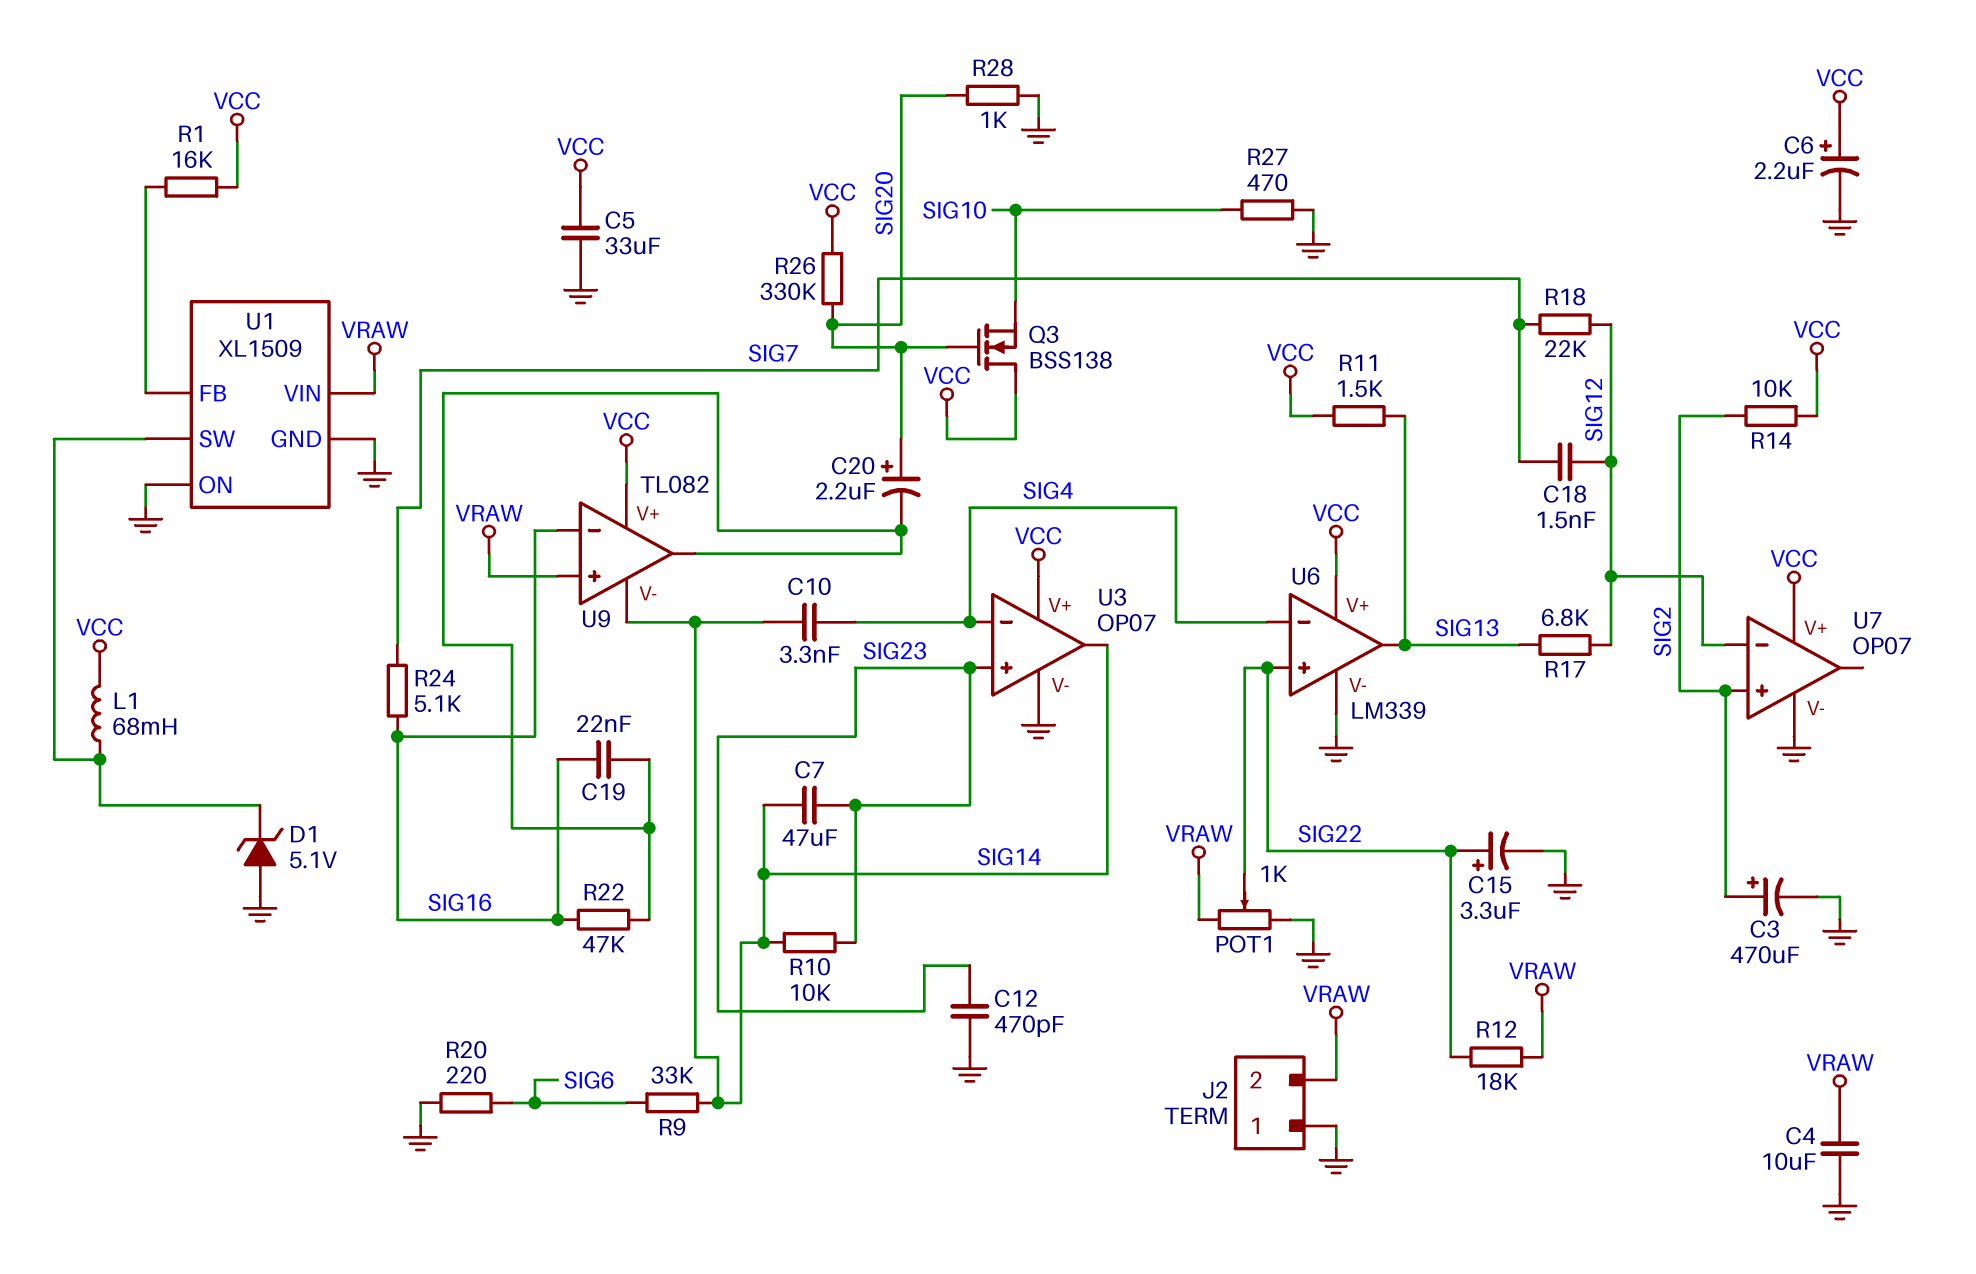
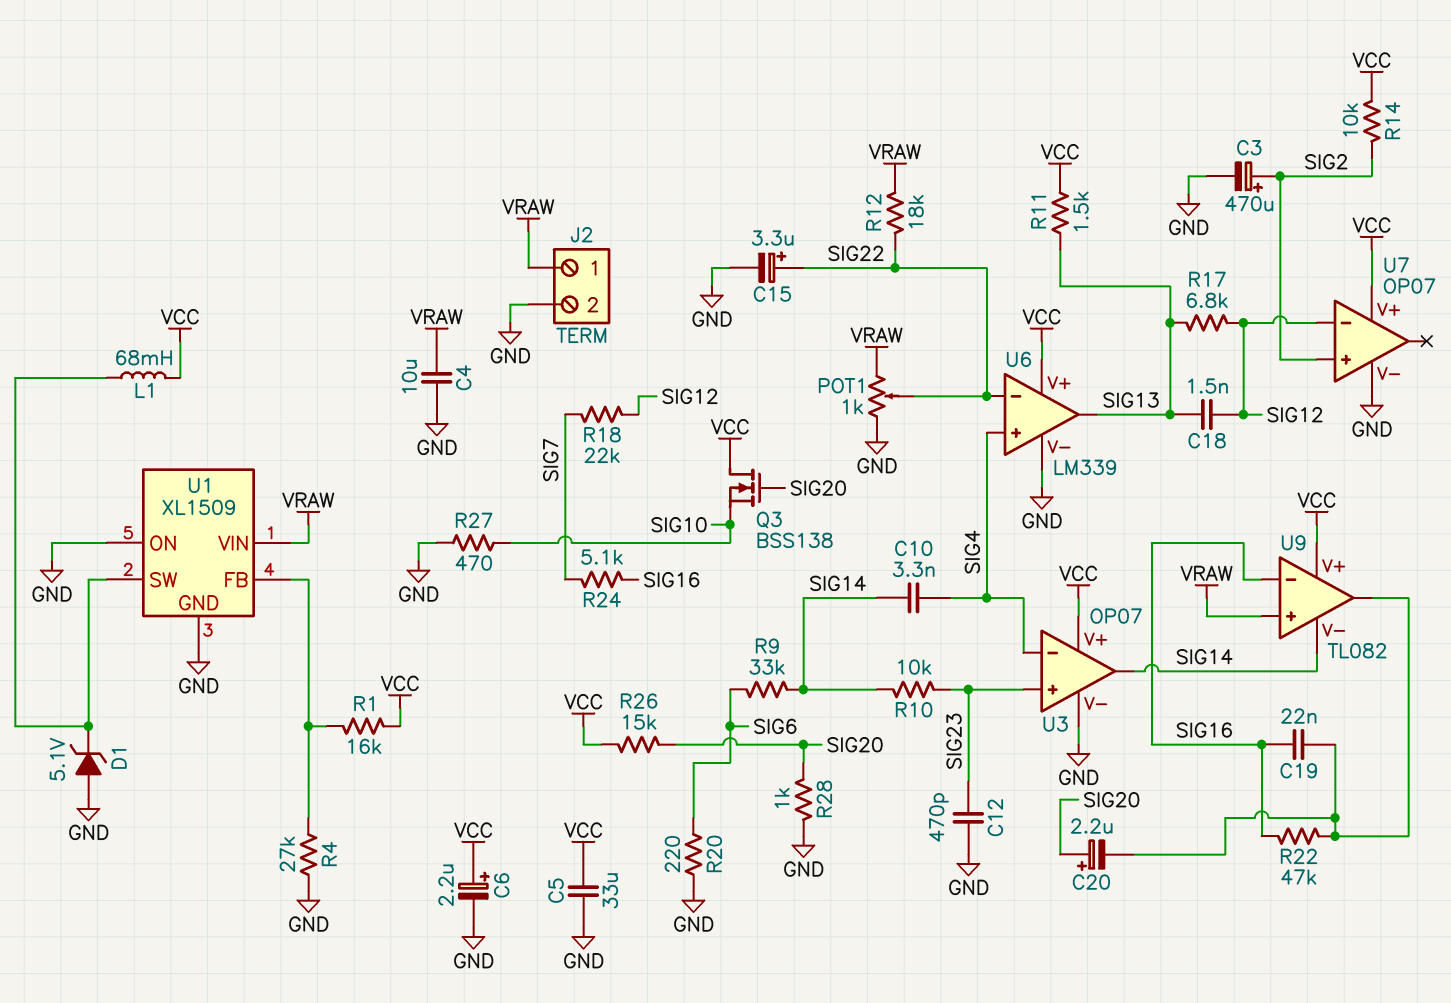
C7: 47uF (SIG14, SIG23) -> none
C18: 1.5nF (SIG7, SIG12) -> 1.5nF (SIG12, SIG13)
J2 pin 1: GND -> VRAW
J2 pin 2: VRAW -> GND
R4: none -> 27k (GND, U1/FB)
R26: 330k (SIG20, VCC) -> 15k (SIG20, VCC)
U6 pin in+: SIG22 -> SIG4
U6 pin in-: SIG4 -> SIG22

